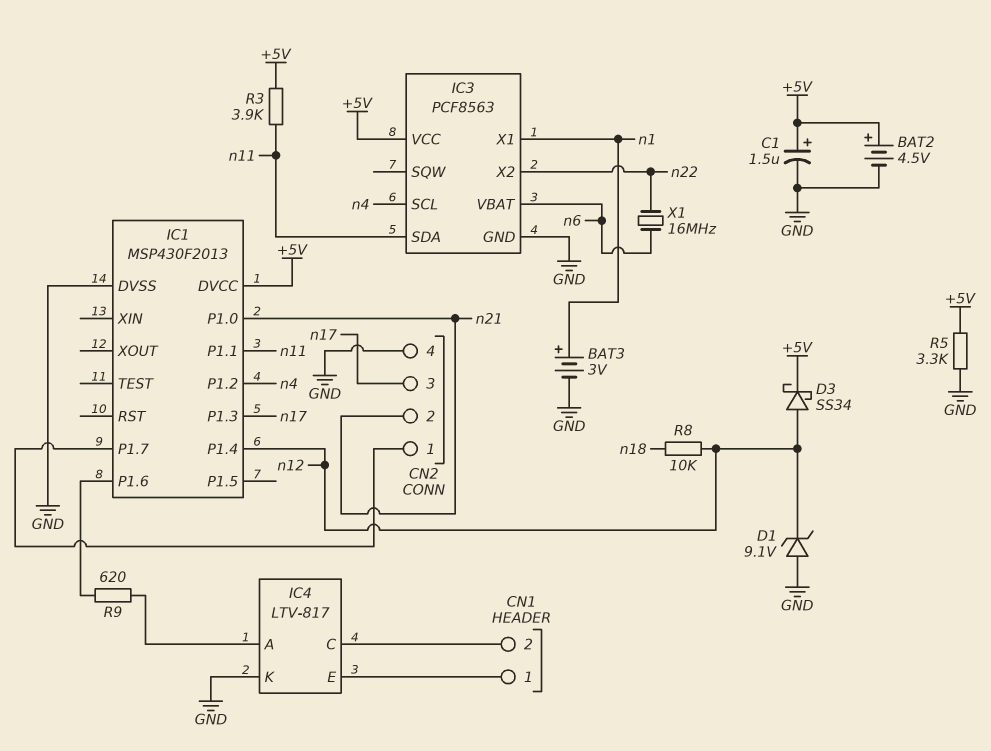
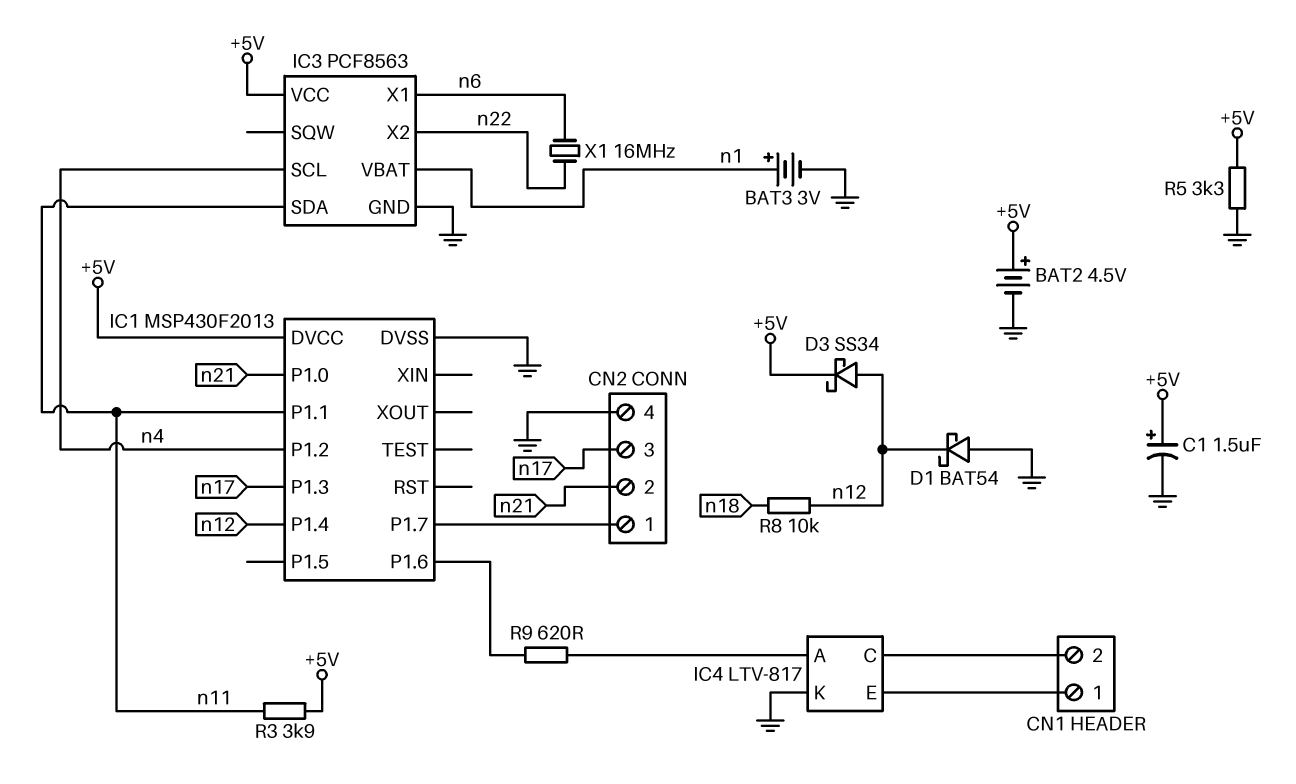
D1: zener 9.1V (A GND, K n12) -> schottky BAT54 (A GND, K n12)
IC3 pin VBAT: n6 -> n1
IC3 pin X1: n1 -> n6

